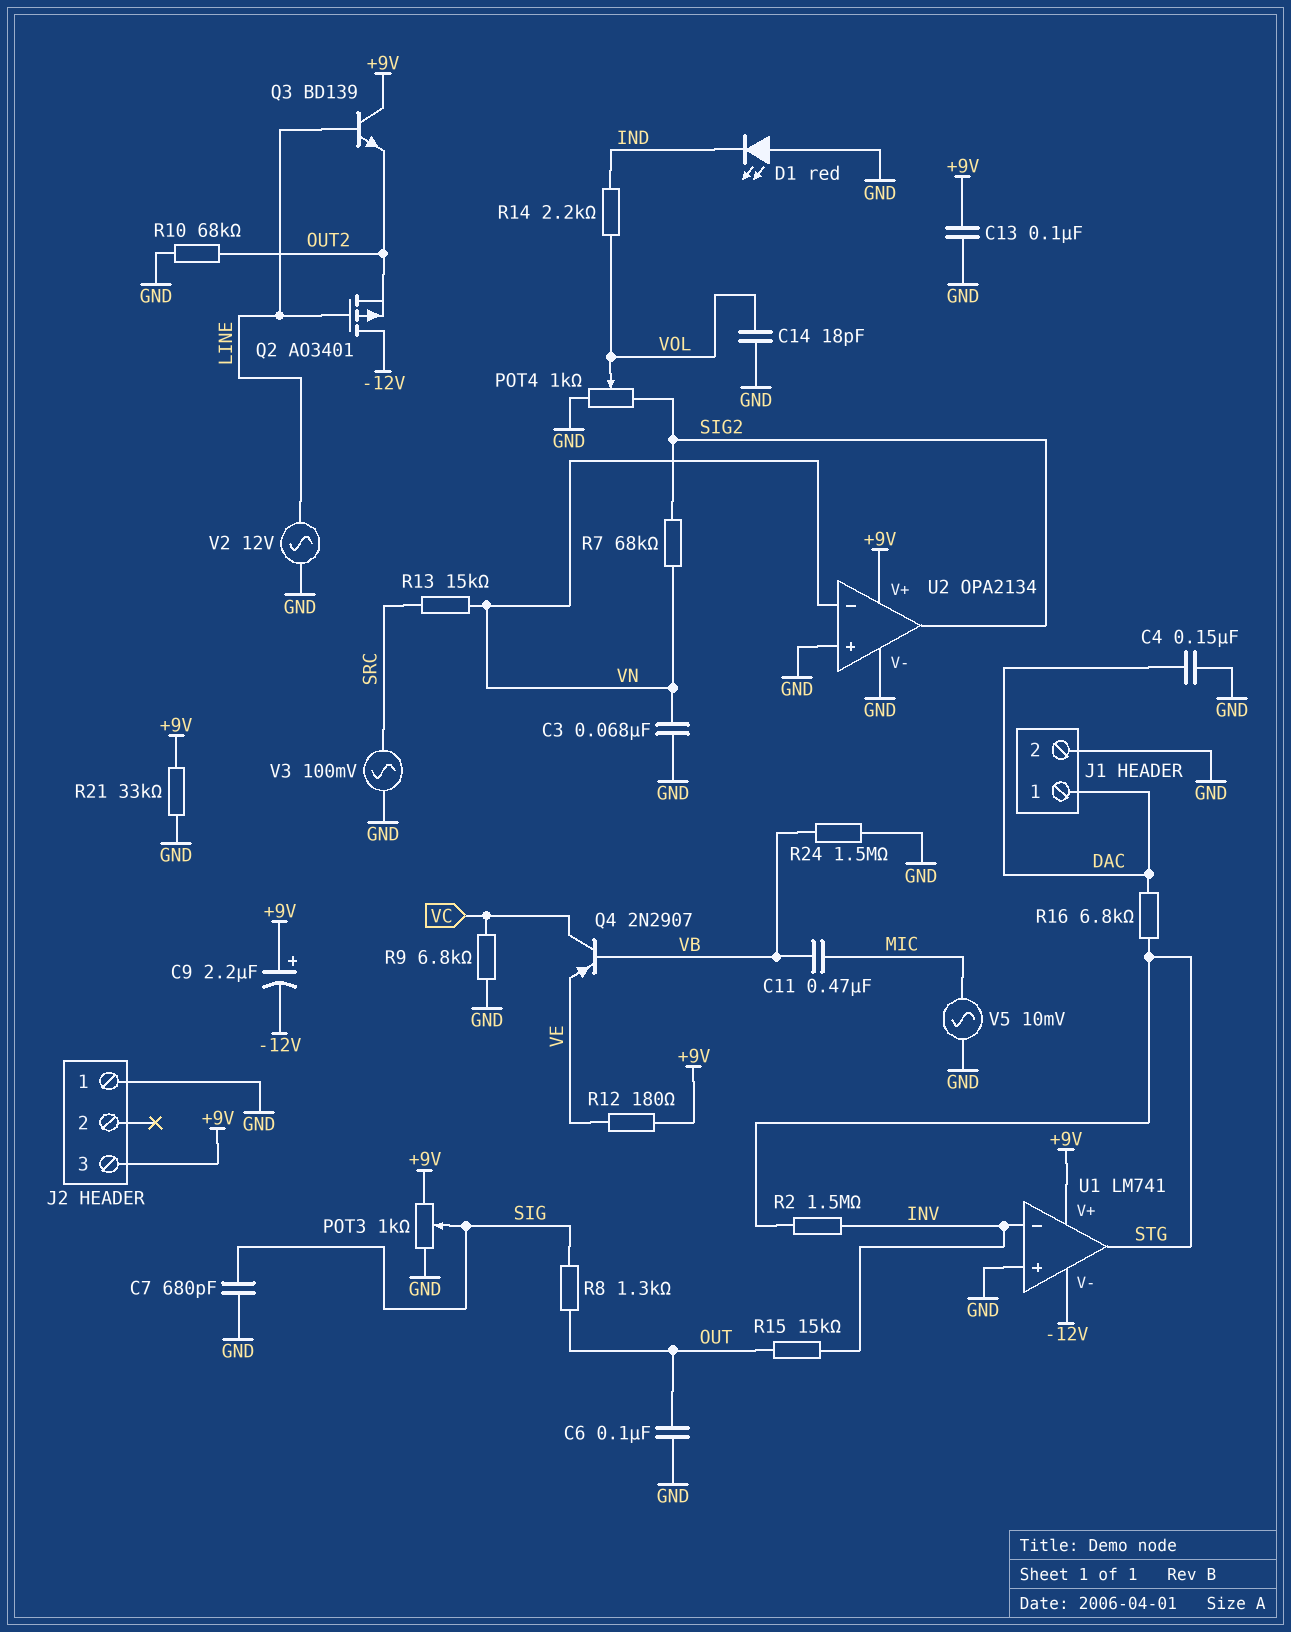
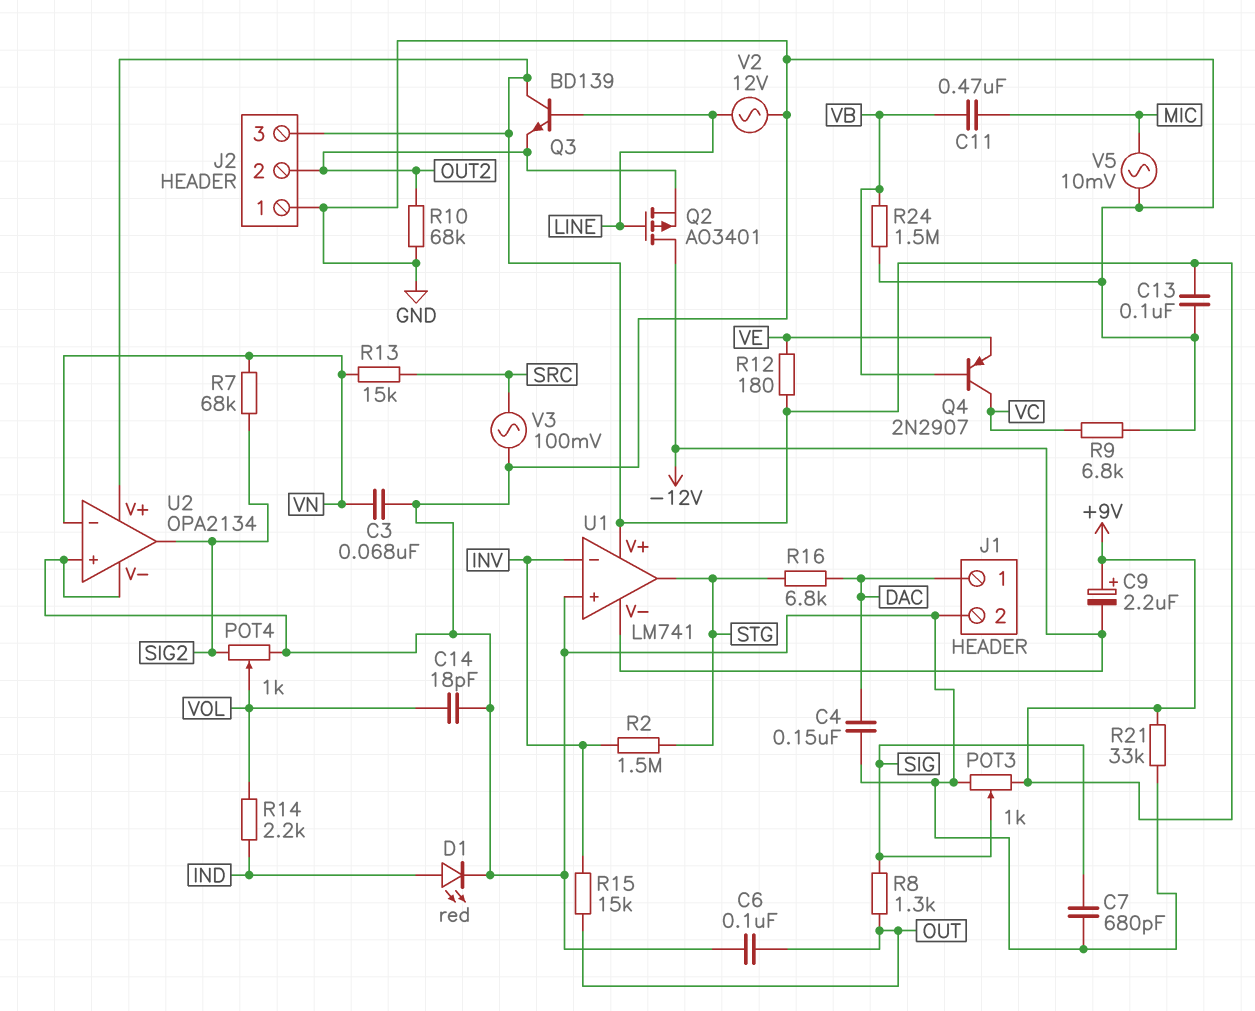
D1: LED red (A GND, K IND) -> LED red (A IND, K GND)
J2 pin 2: none -> OUT2

